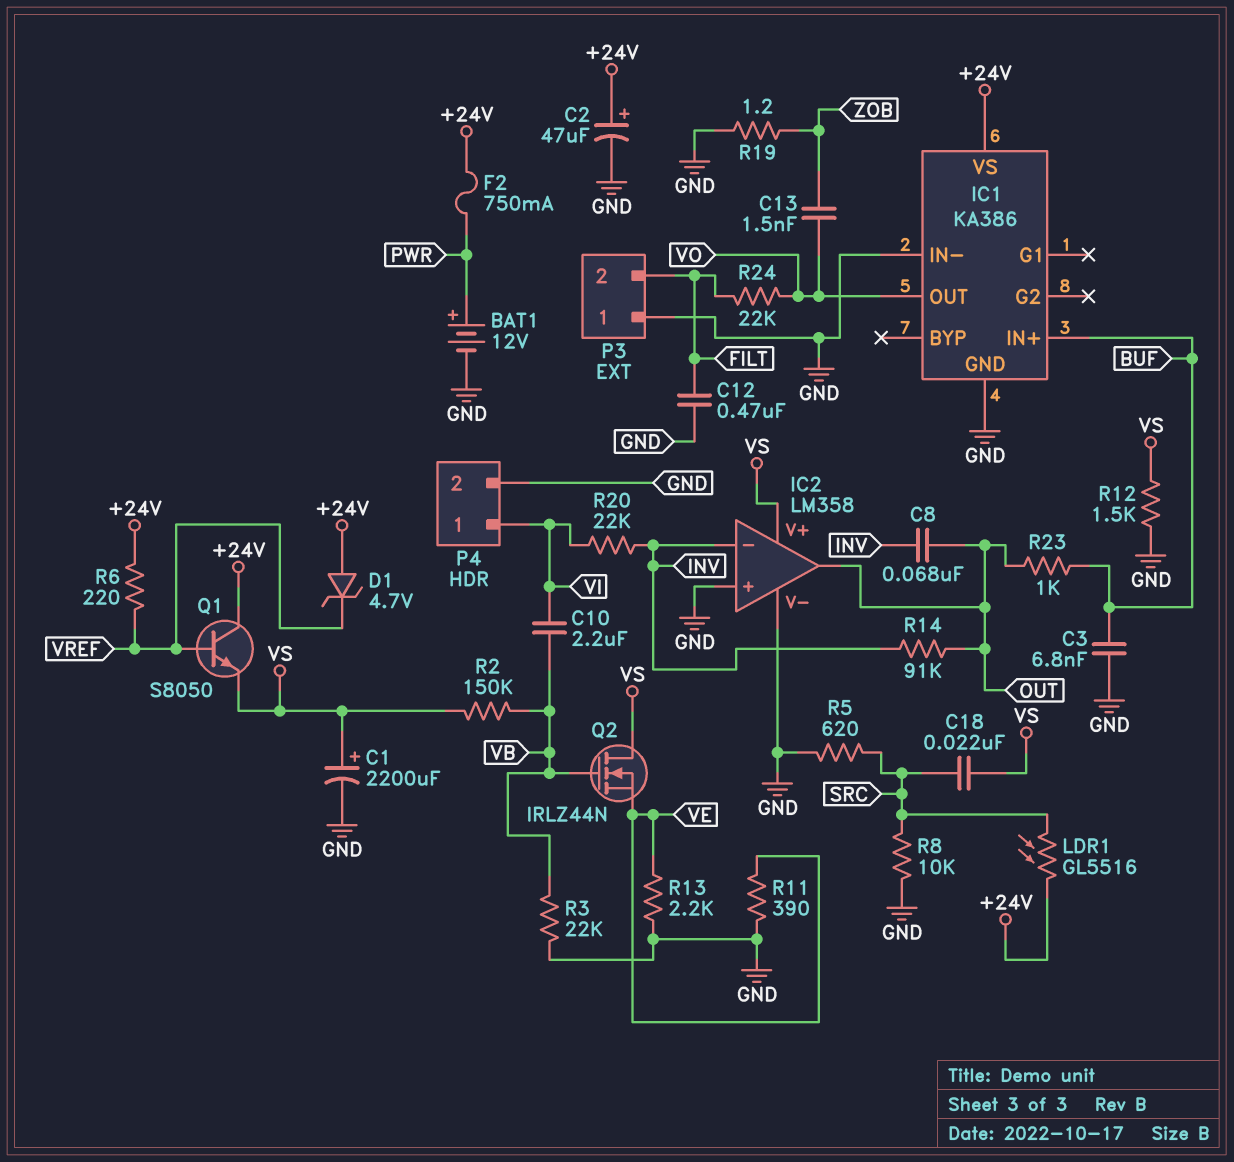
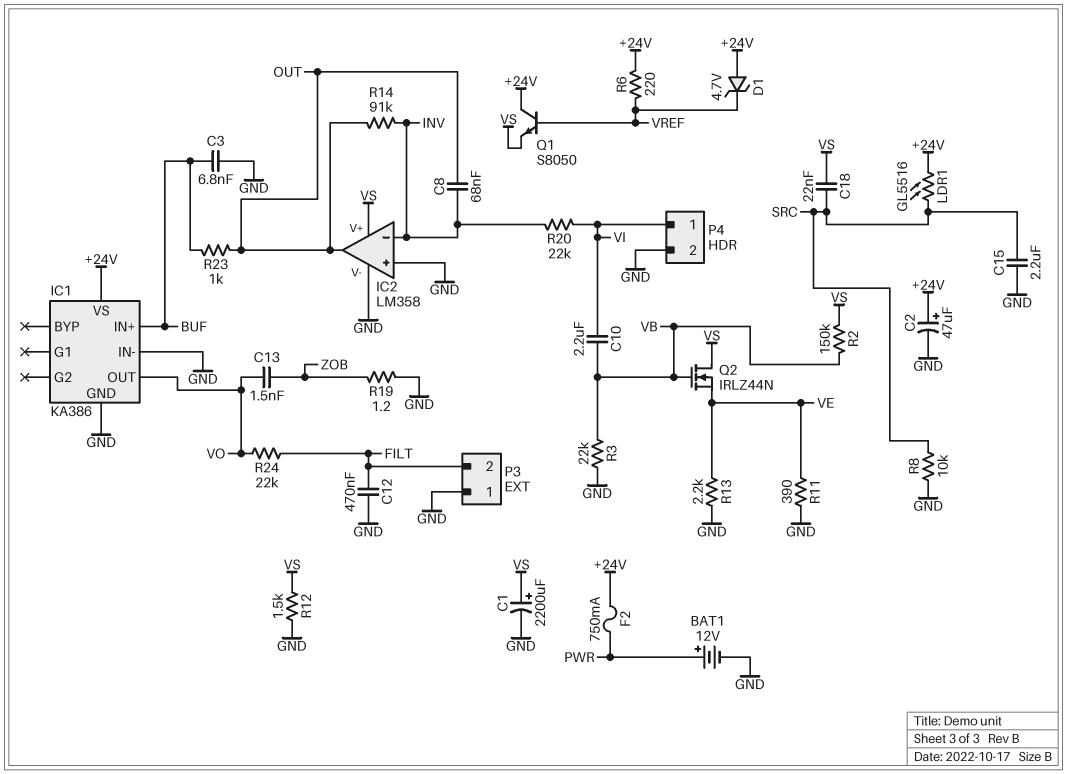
C15: none -> 2.2uF (GND, SRC)
R5: 620 (GND, SRC) -> none

